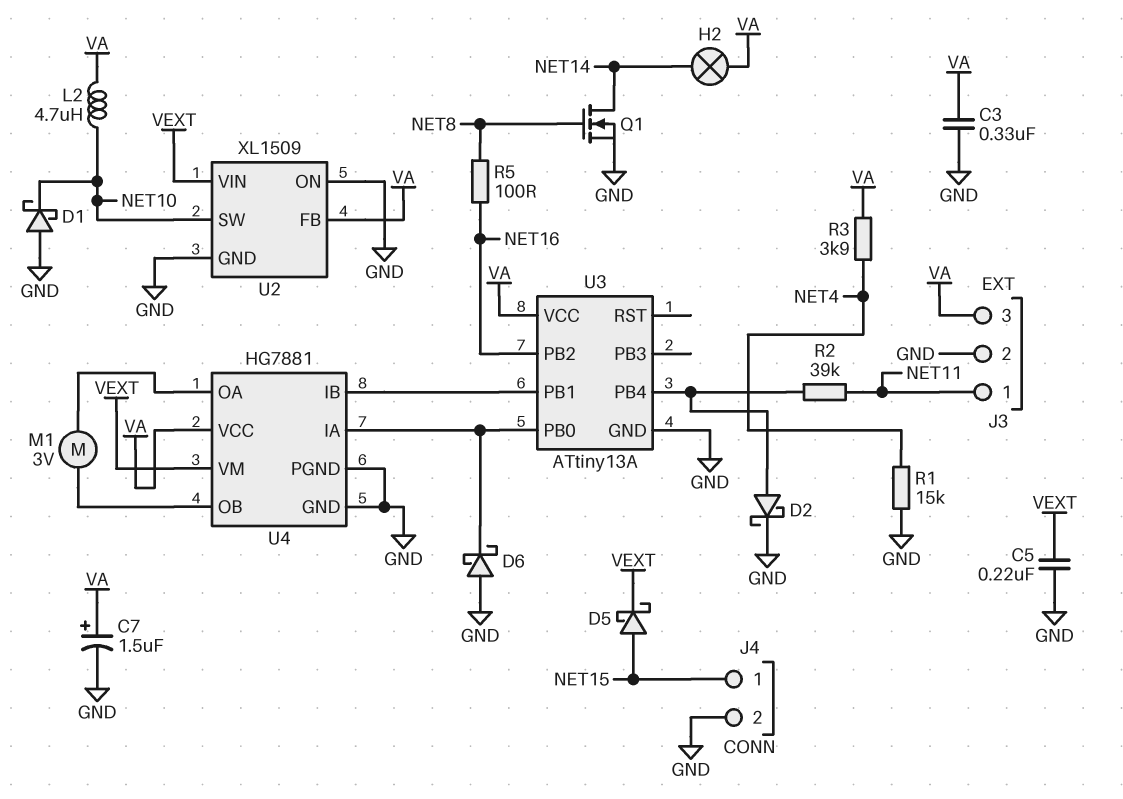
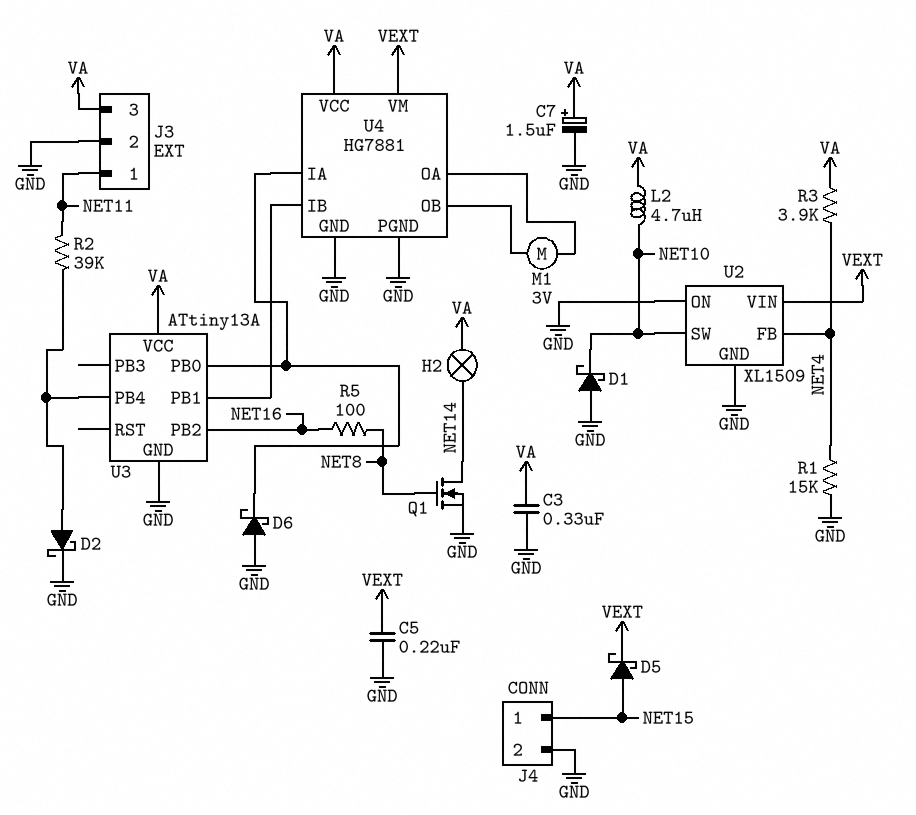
U2 pin FB: VA -> NET4

